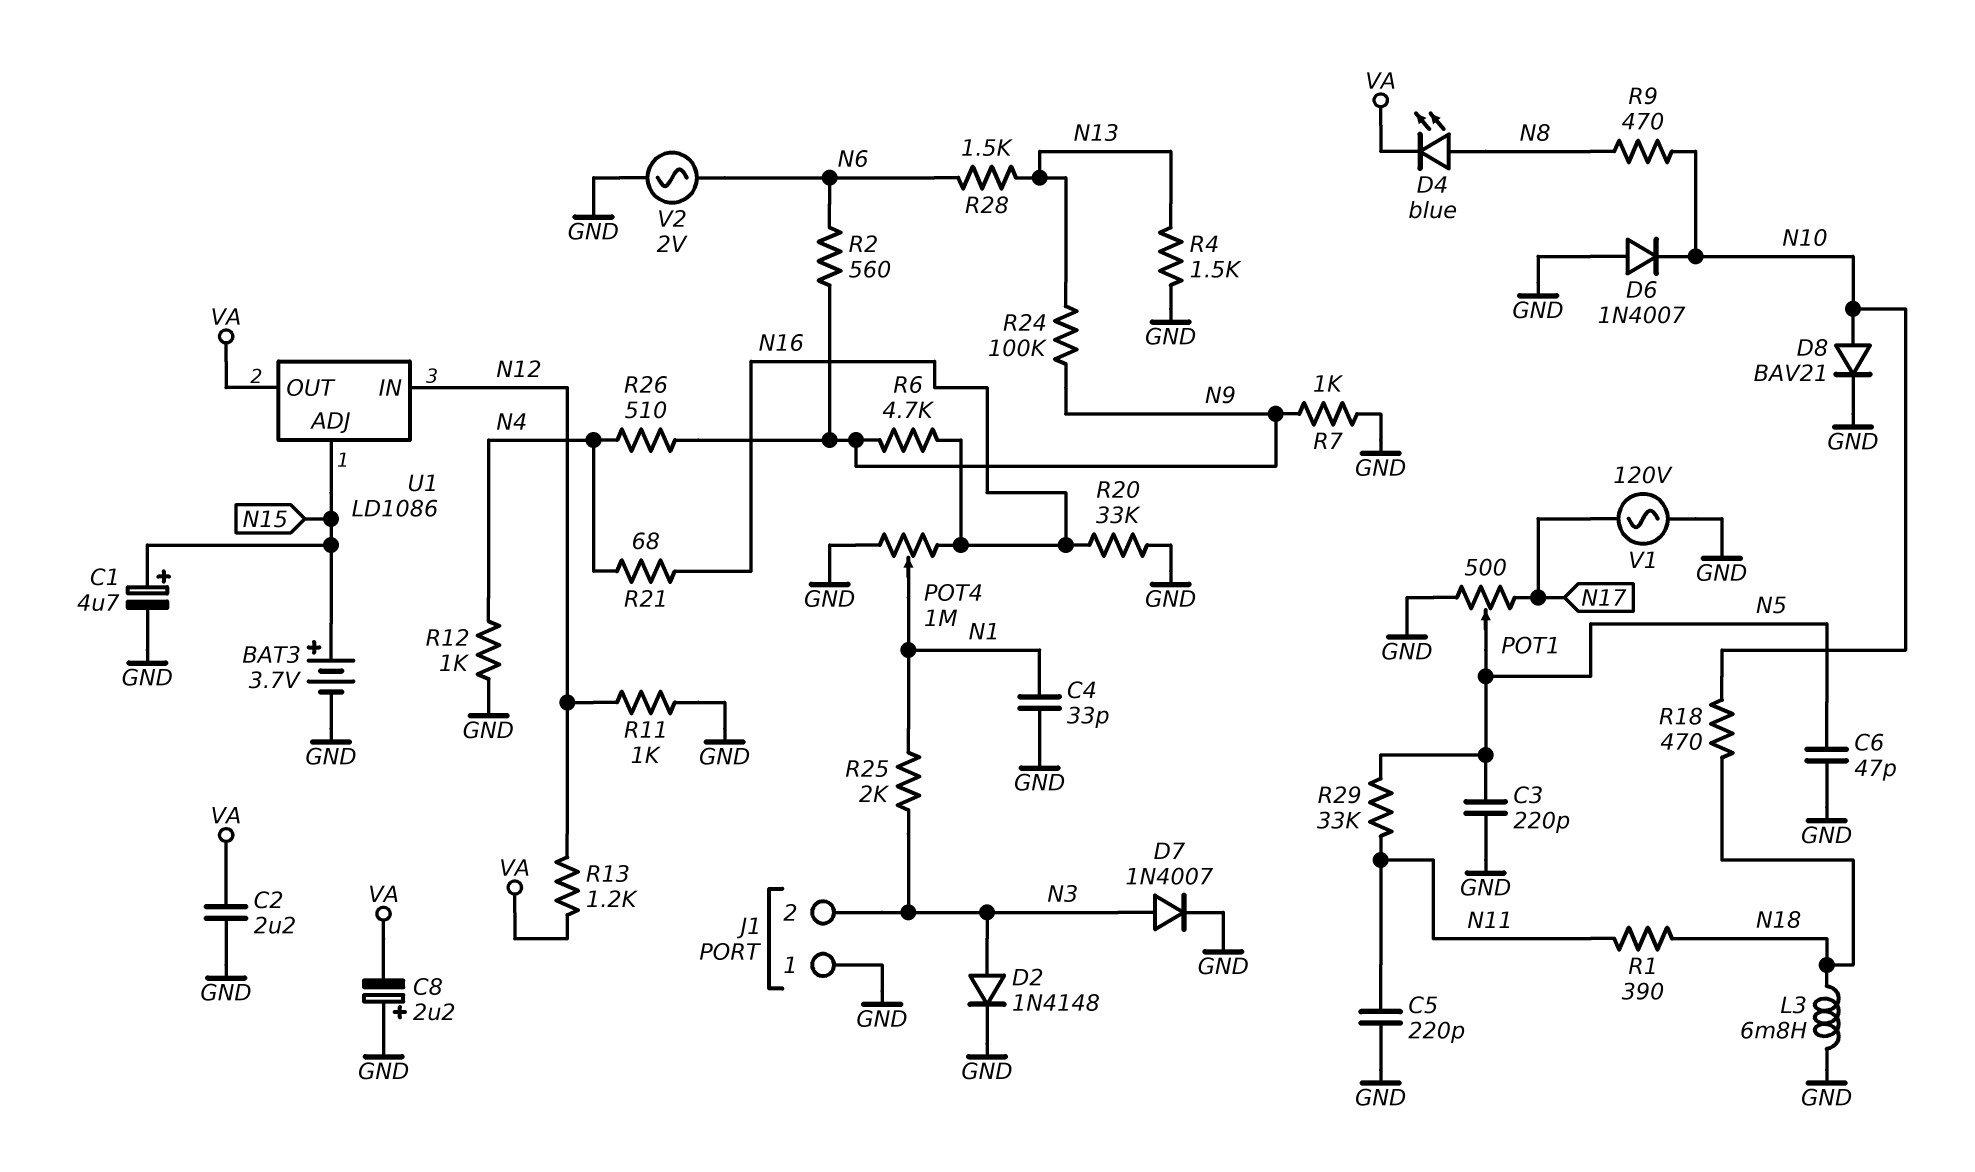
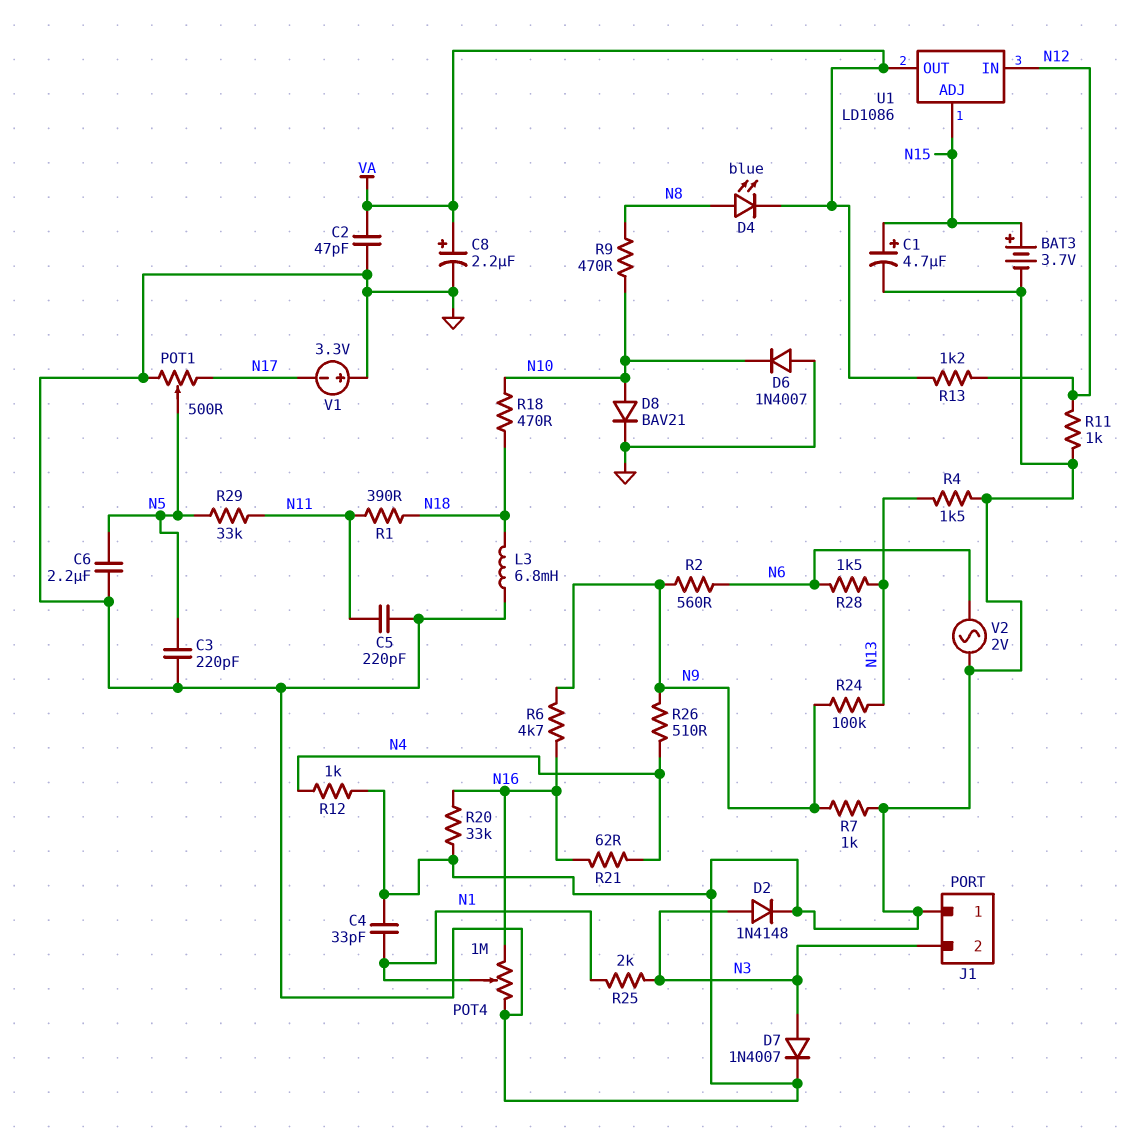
C2: 2.2uF (GND, VA) -> 47pF (GND, VA)
C6: 47pF (GND, N5) -> 2.2uF (GND, N5)
C8: 2.2uF (plus GND, minus VA) -> 2.2uF (plus VA, minus GND)
R21: 68 (N4, N16) -> 62 (N4, N16)
V1: AC 120V (GND, N17) -> 3.3V (plus GND, minus N17)

